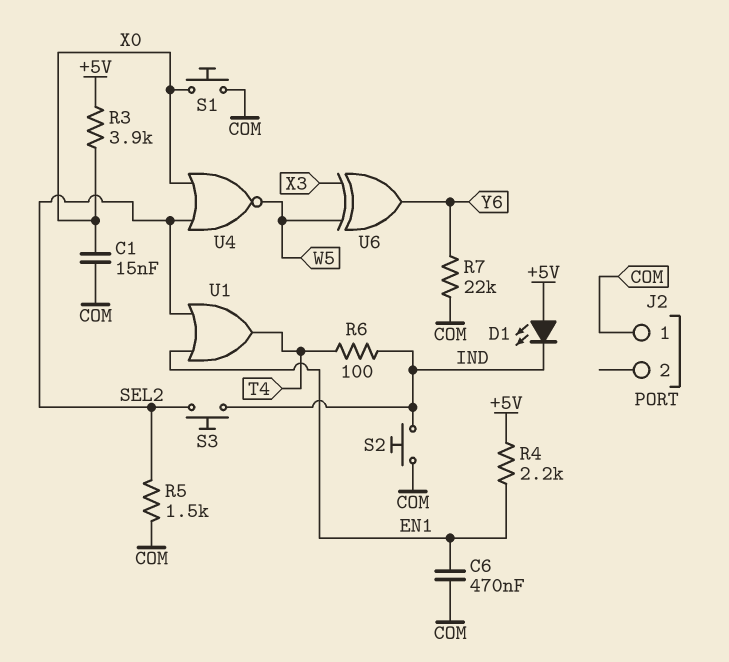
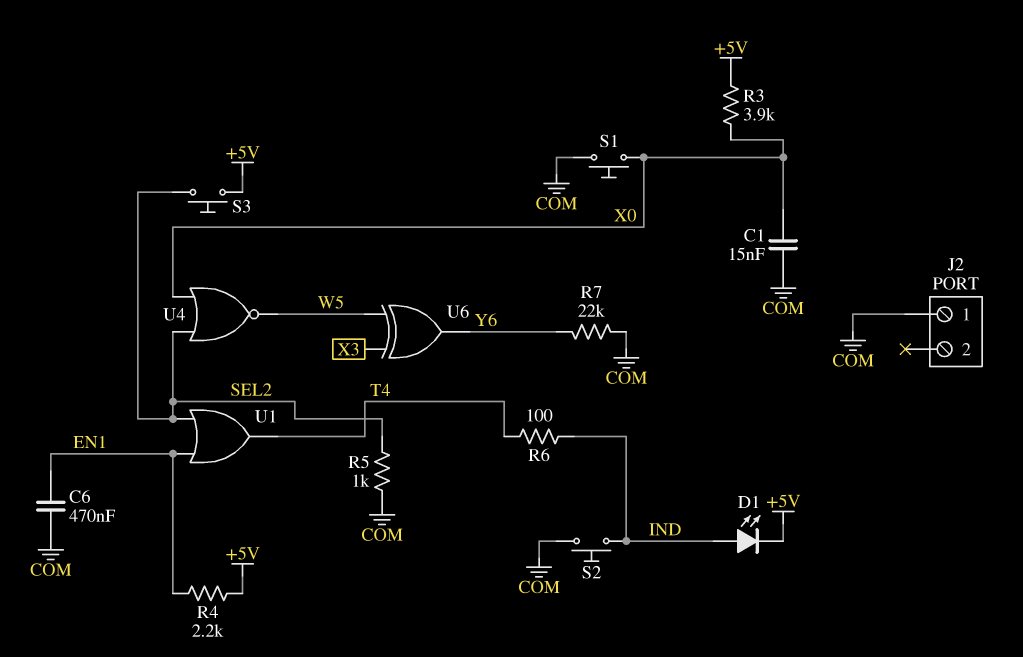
D1: LED (A +5V, K IND) -> LED (A IND, K +5V)
R5: 1.5k (COM, SEL2) -> 1k (COM, SEL2)
S3: button (IND, SEL2) -> button (+5V, SEL2)

